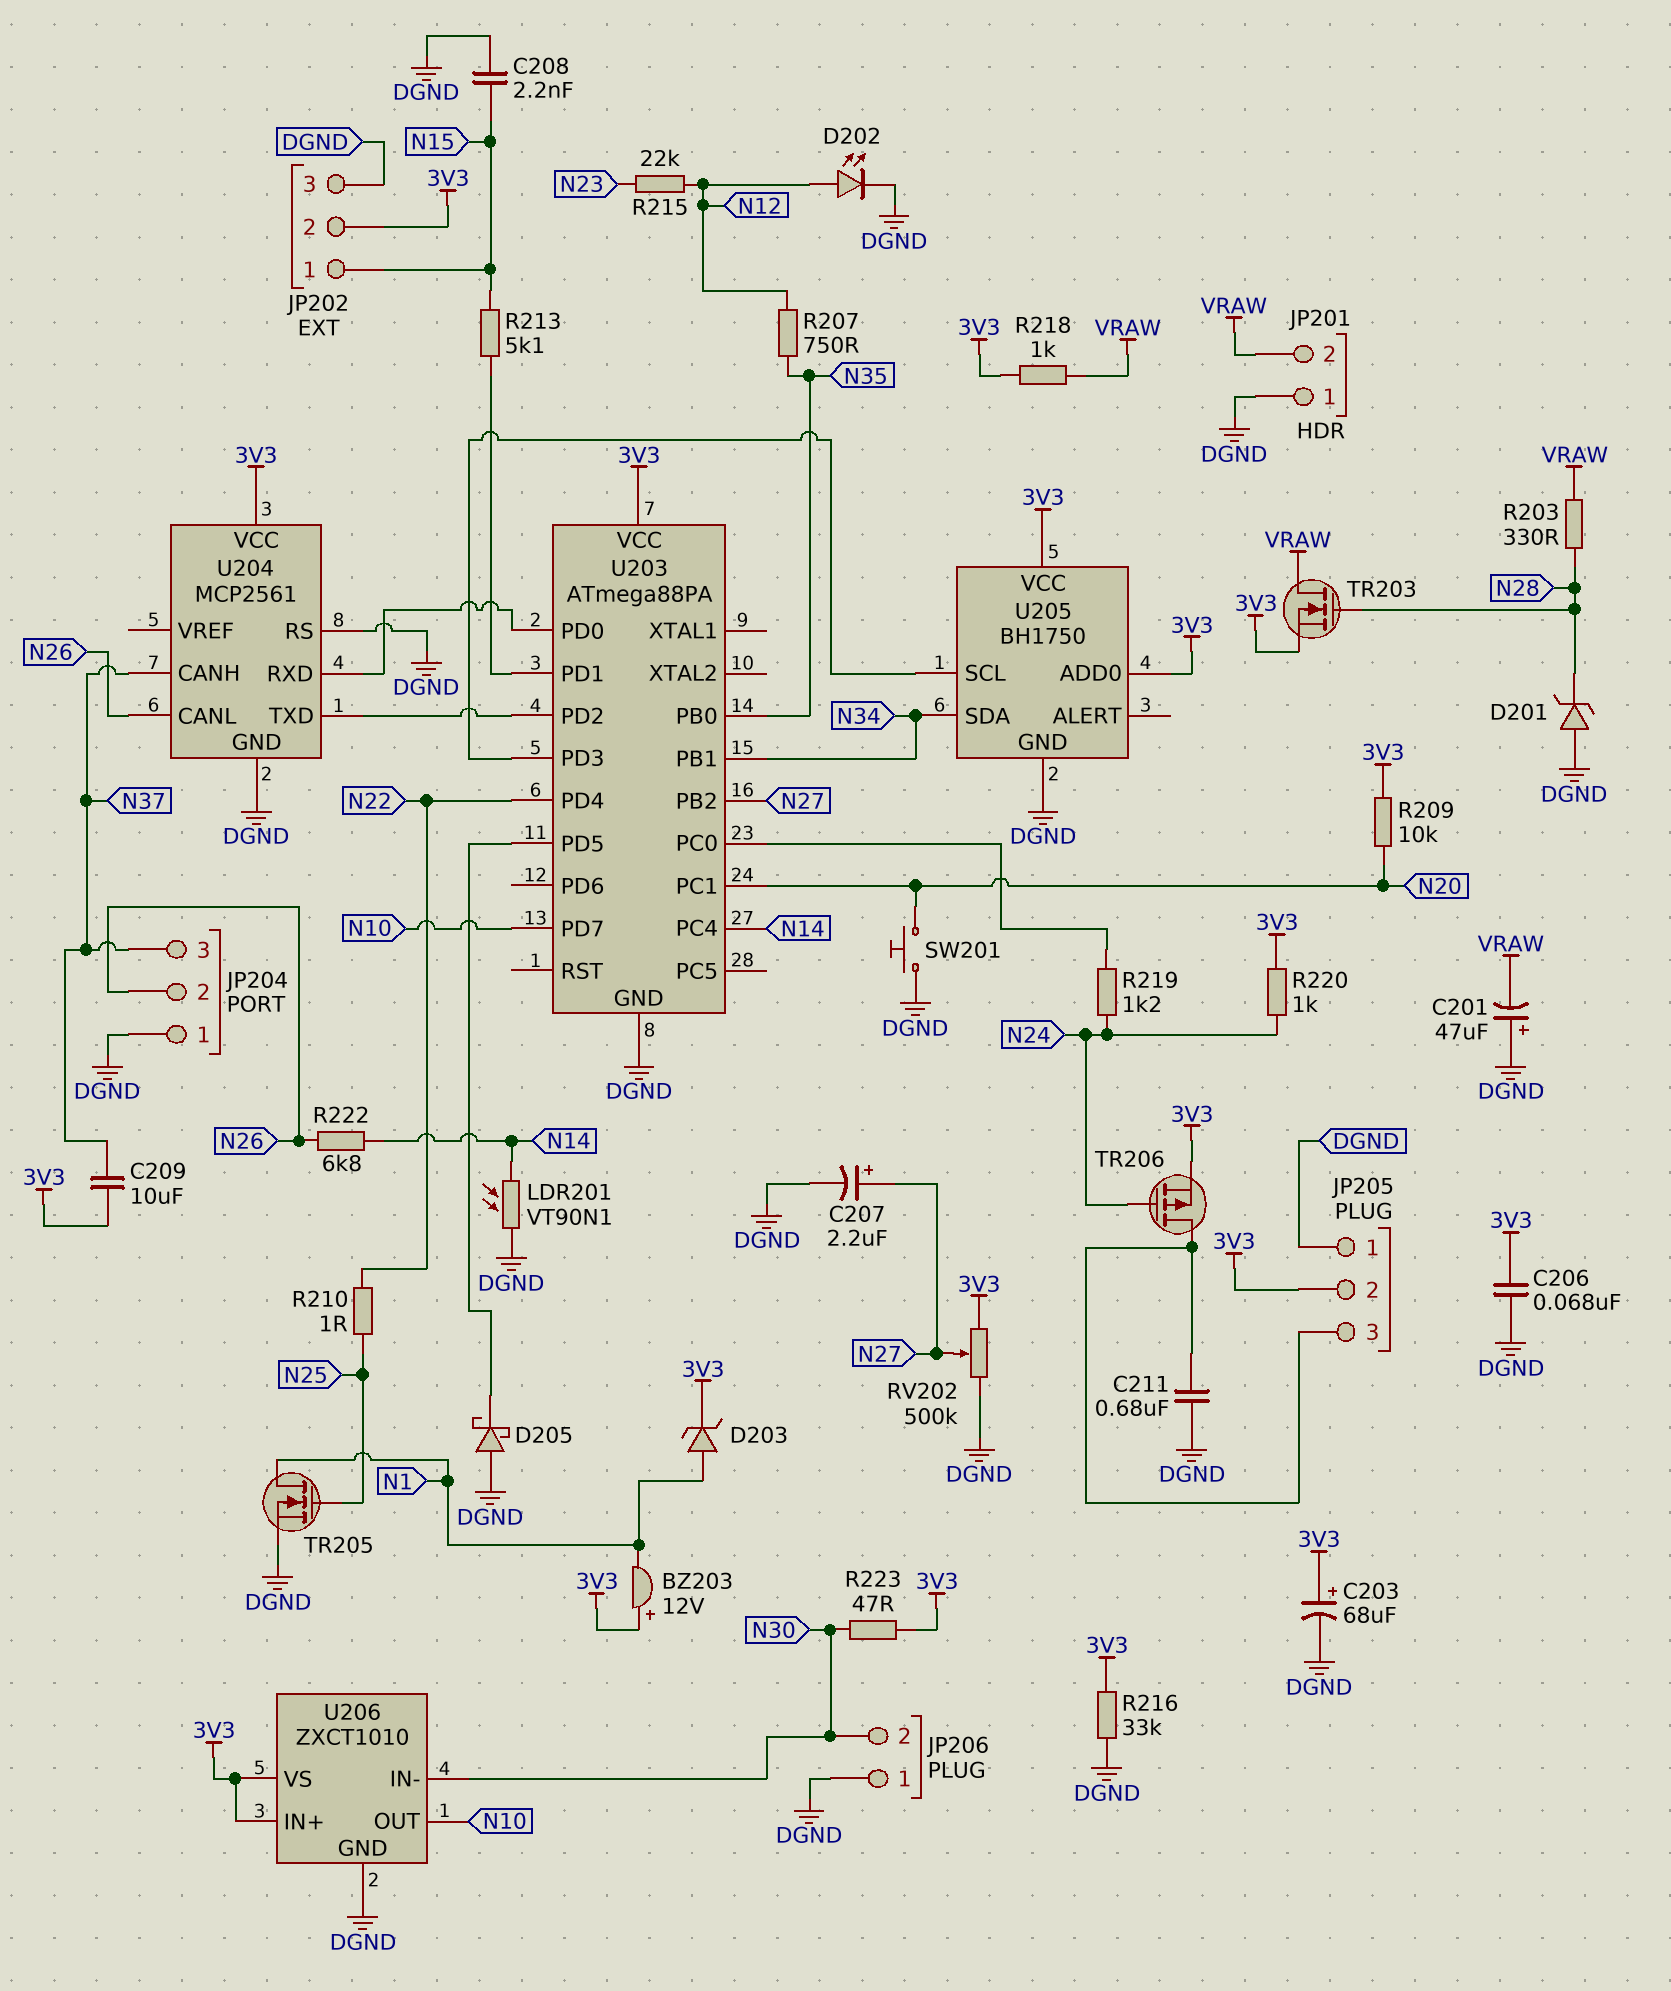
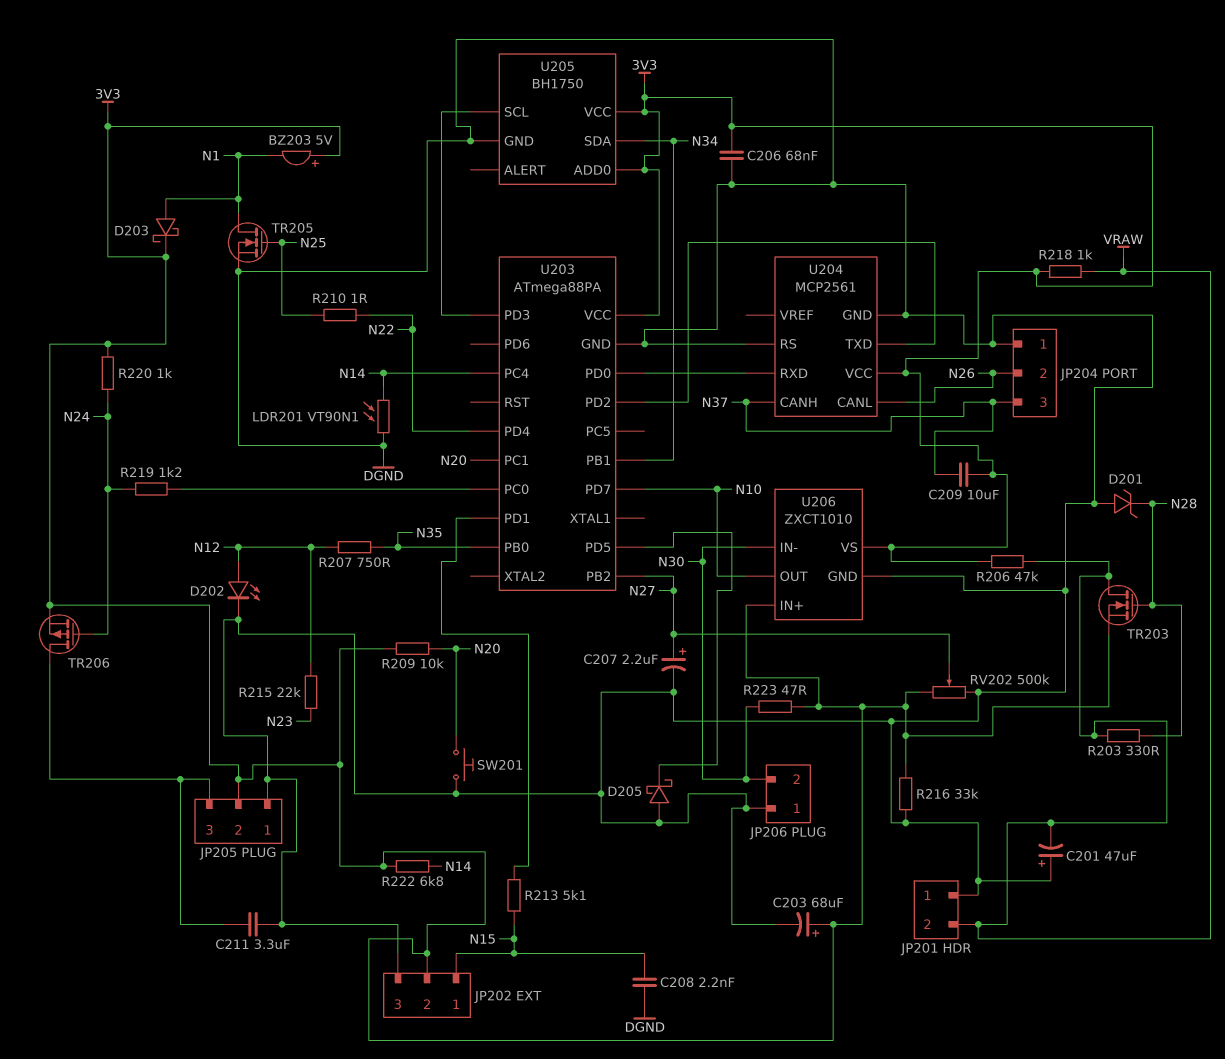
BZ203: buzzer 12V (plus 3V3, minus N1) -> buzzer 5V (plus 3V3, minus N1)
C211: 680nF (DGND, JP205/3) -> 3.3uF (DGND, JP205/3)
D203: zener (A N1, K 3V3) -> schottky (A N1, K 3V3)
R206: none -> 47k (3V3, VRAW)
R222: 6.8k (N14, N26) -> 6.8k (3V3, N14)

